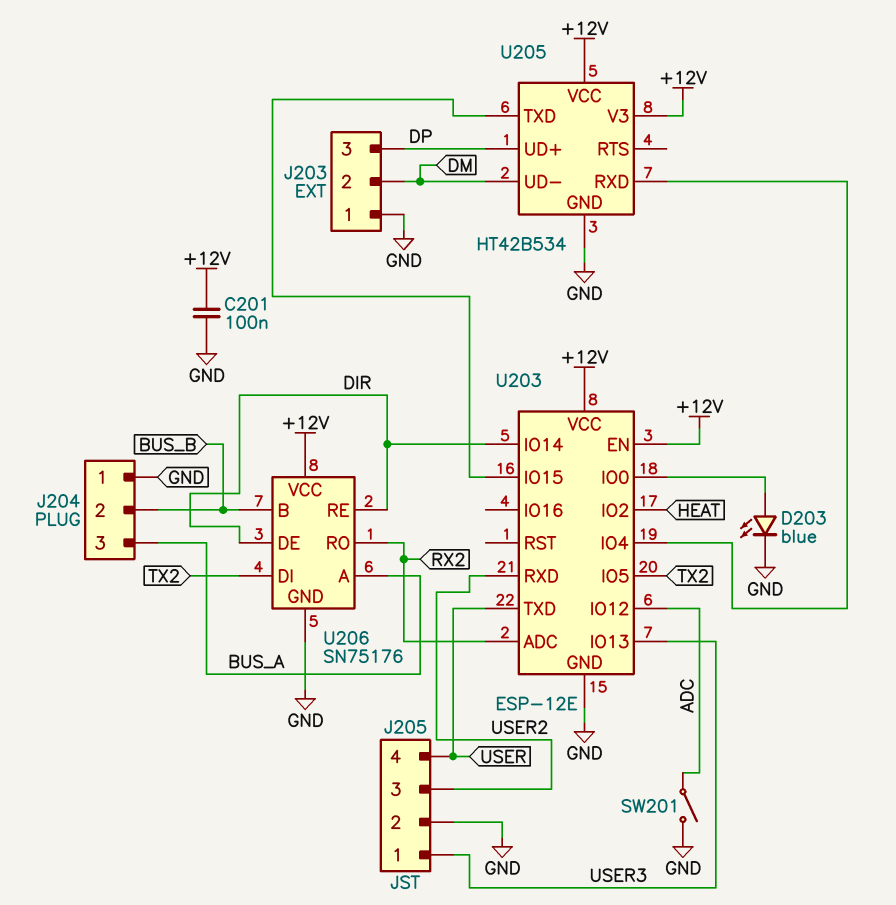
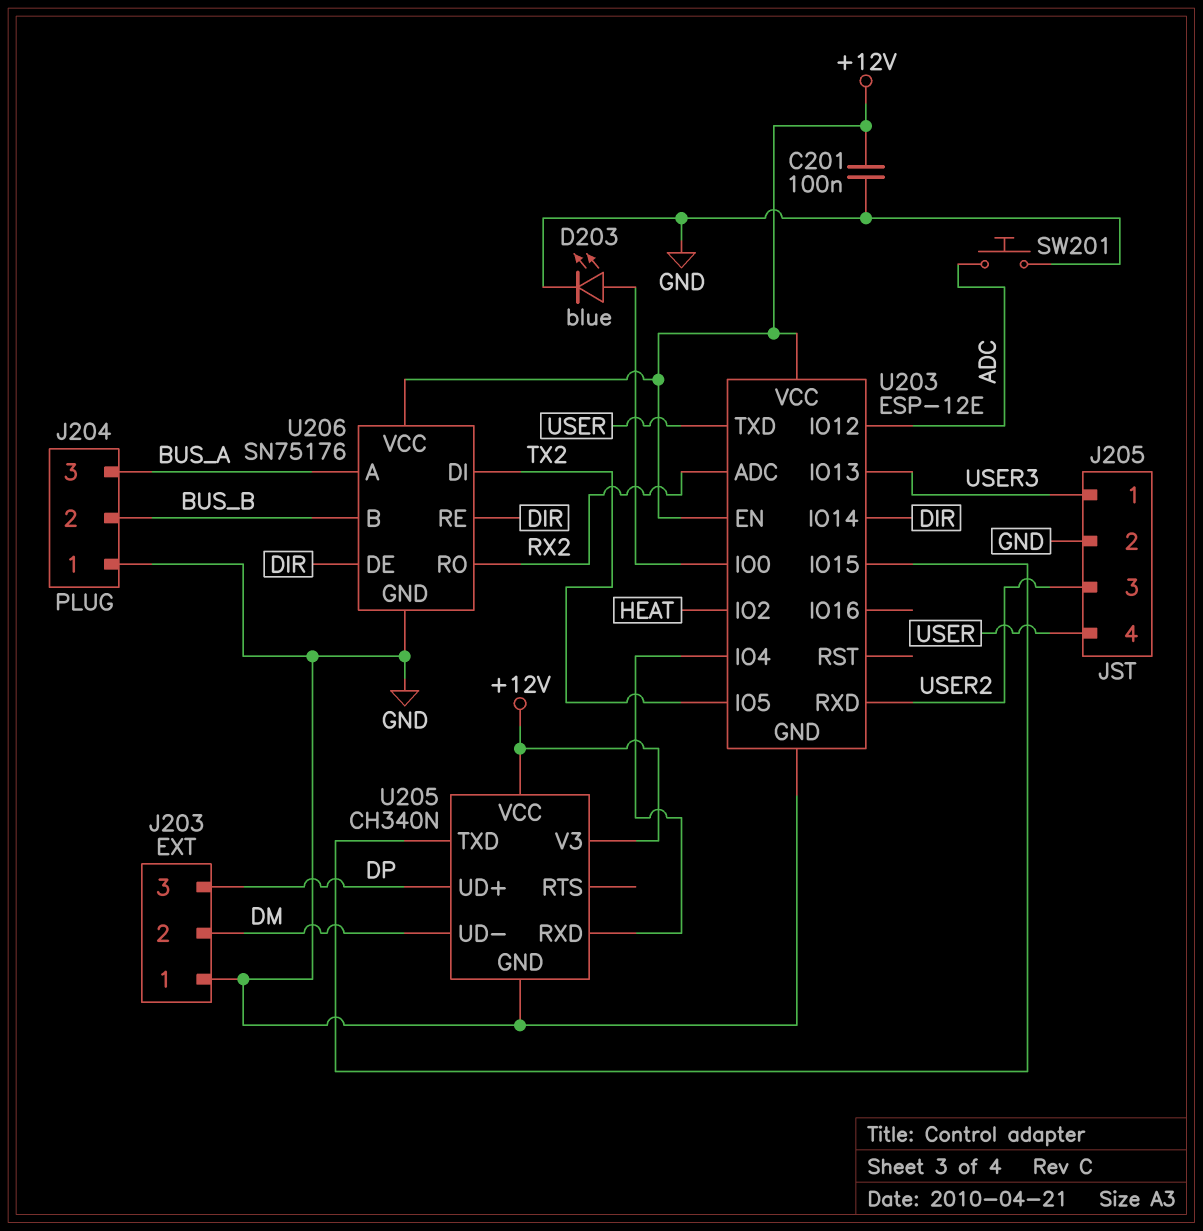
SW201: switch (ADC, GND) -> button (ADC, GND)
U205: HT42B534 -> CH340N

